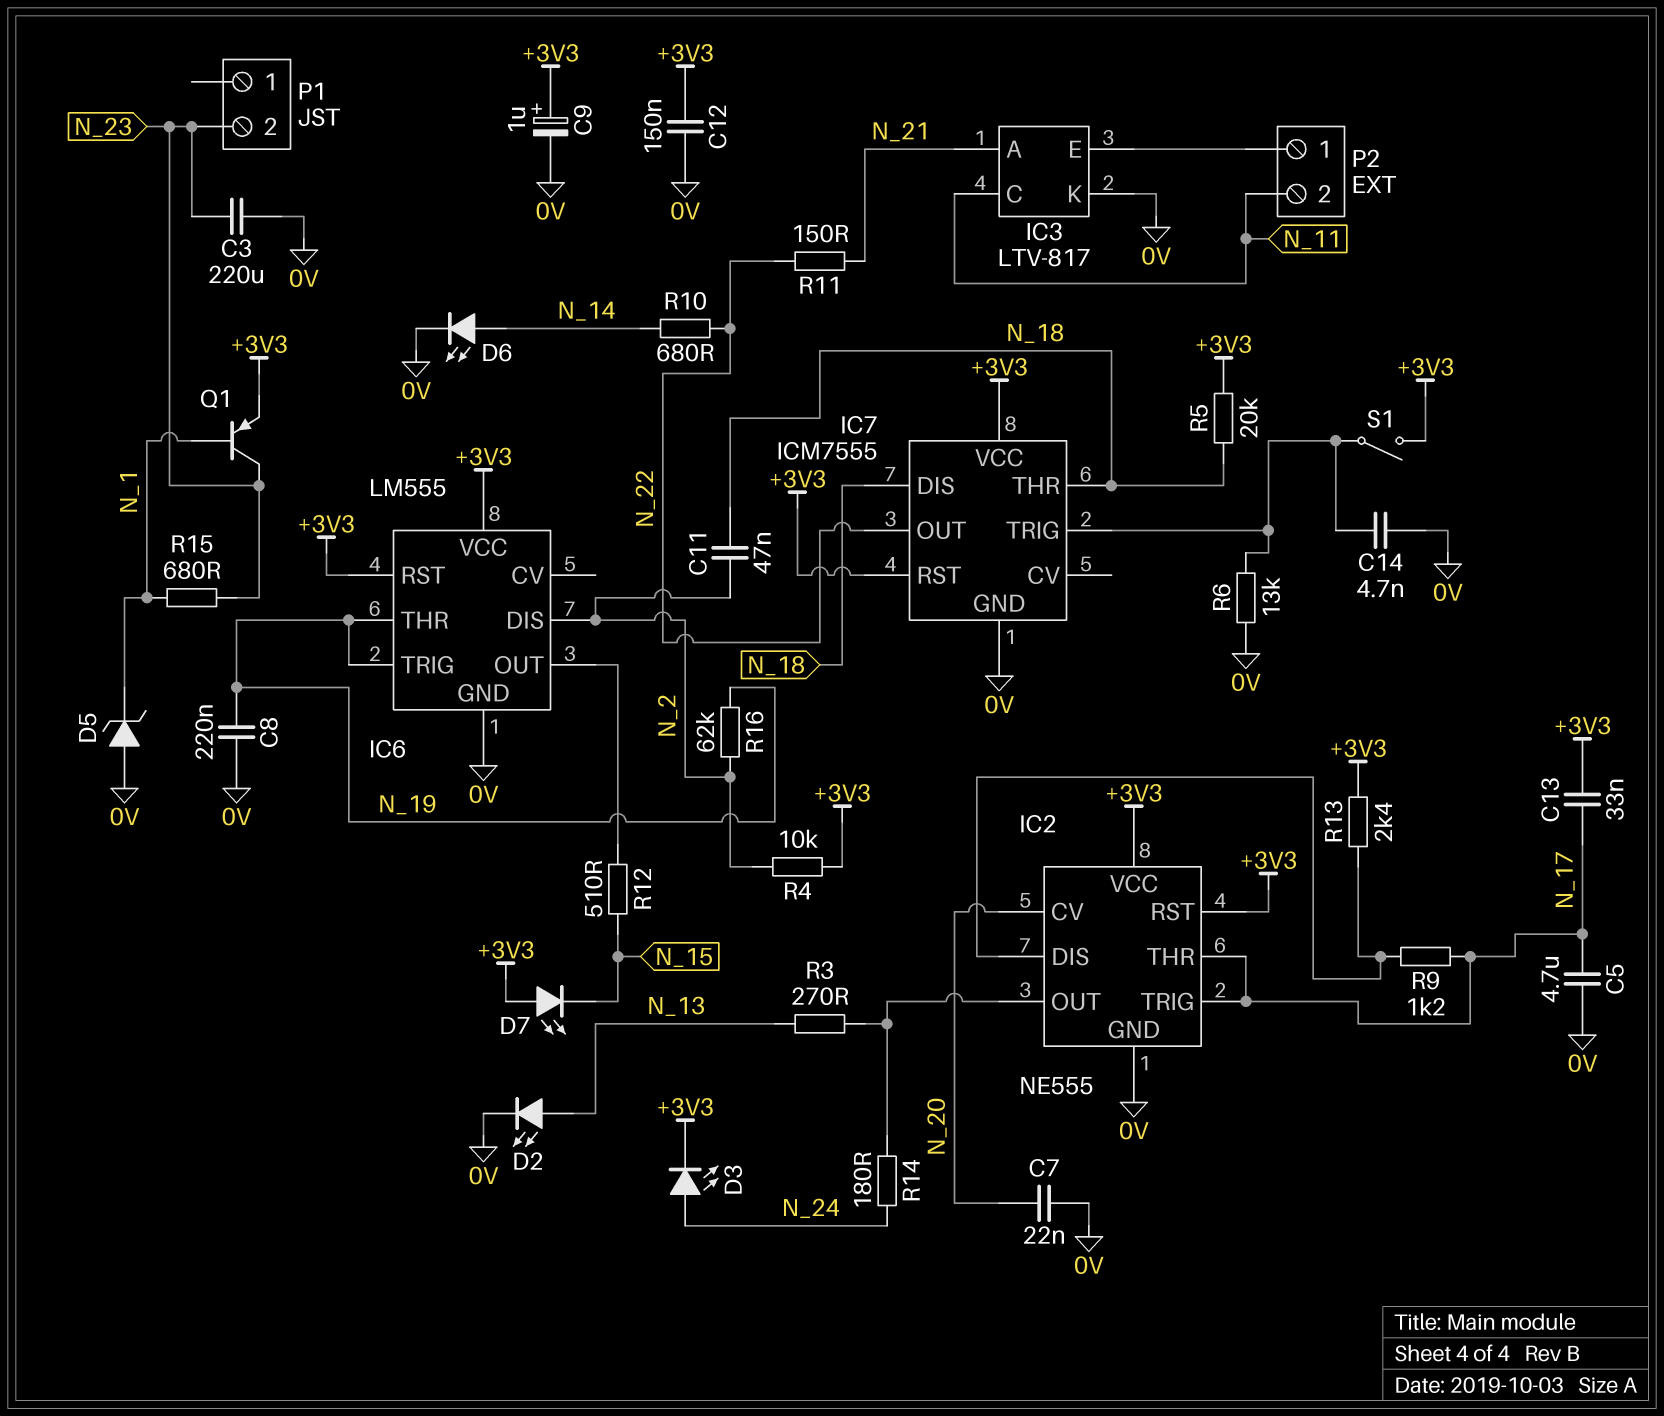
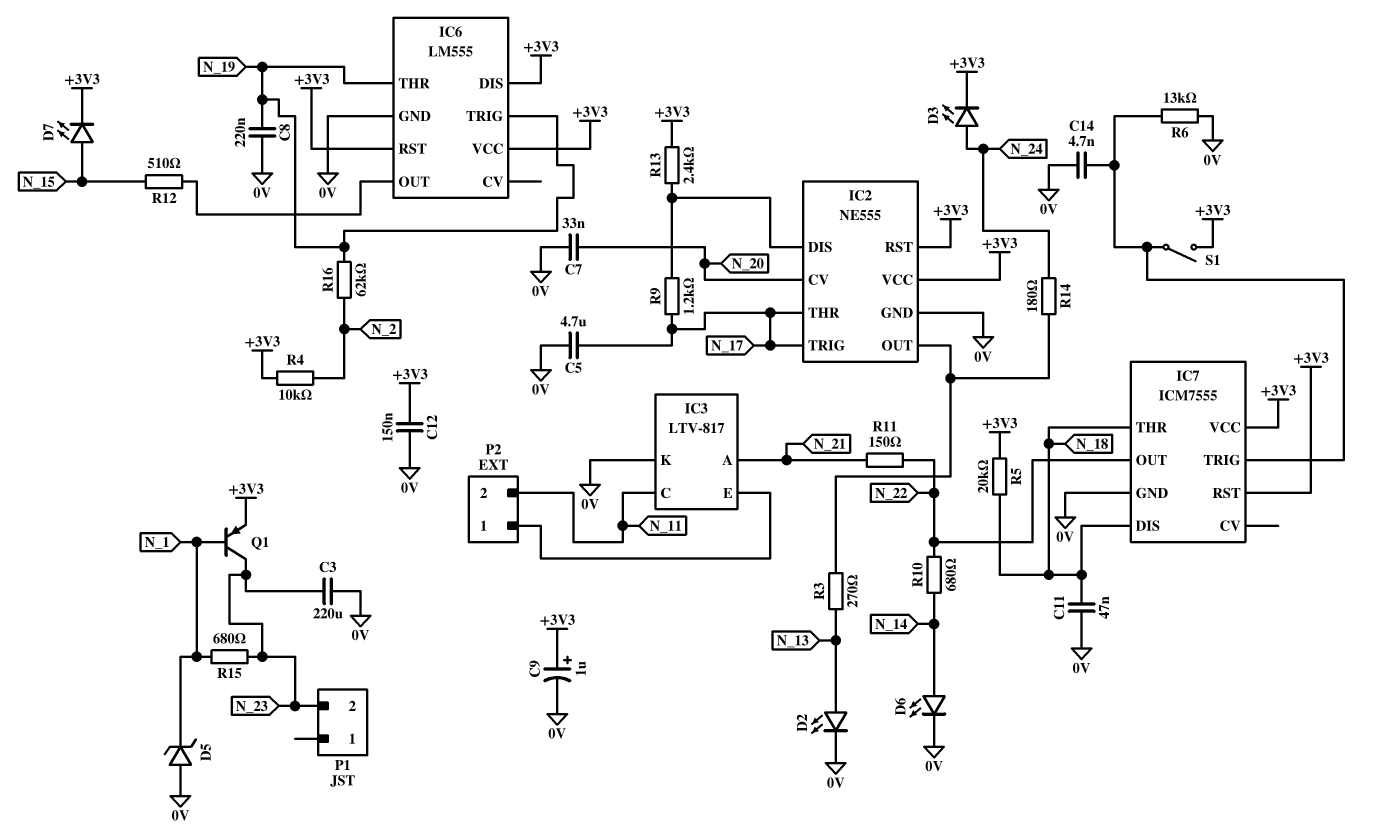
C7: 22nF (0V, N_20) -> 33nF (0V, N_20)
C11: 47nF (N_2, N_18) -> 47nF (0V, N_18)
C13: 33nF (+3V3, N_17) -> none
D7: LED (A +3V3, K N_15) -> LED (A N_15, K +3V3)
IC6 pin DIS: N_2 -> +3V3

